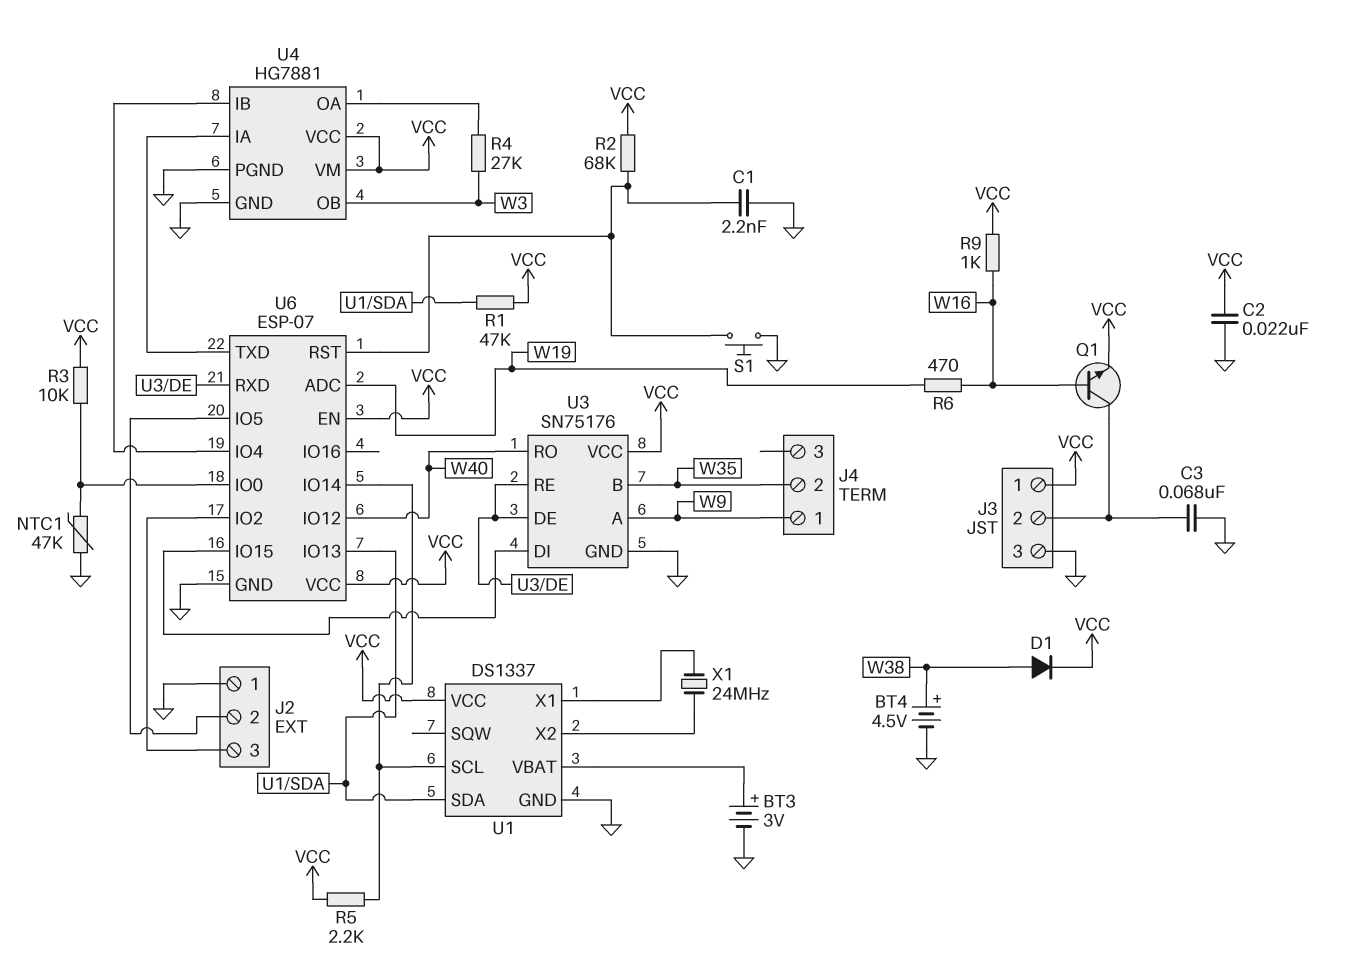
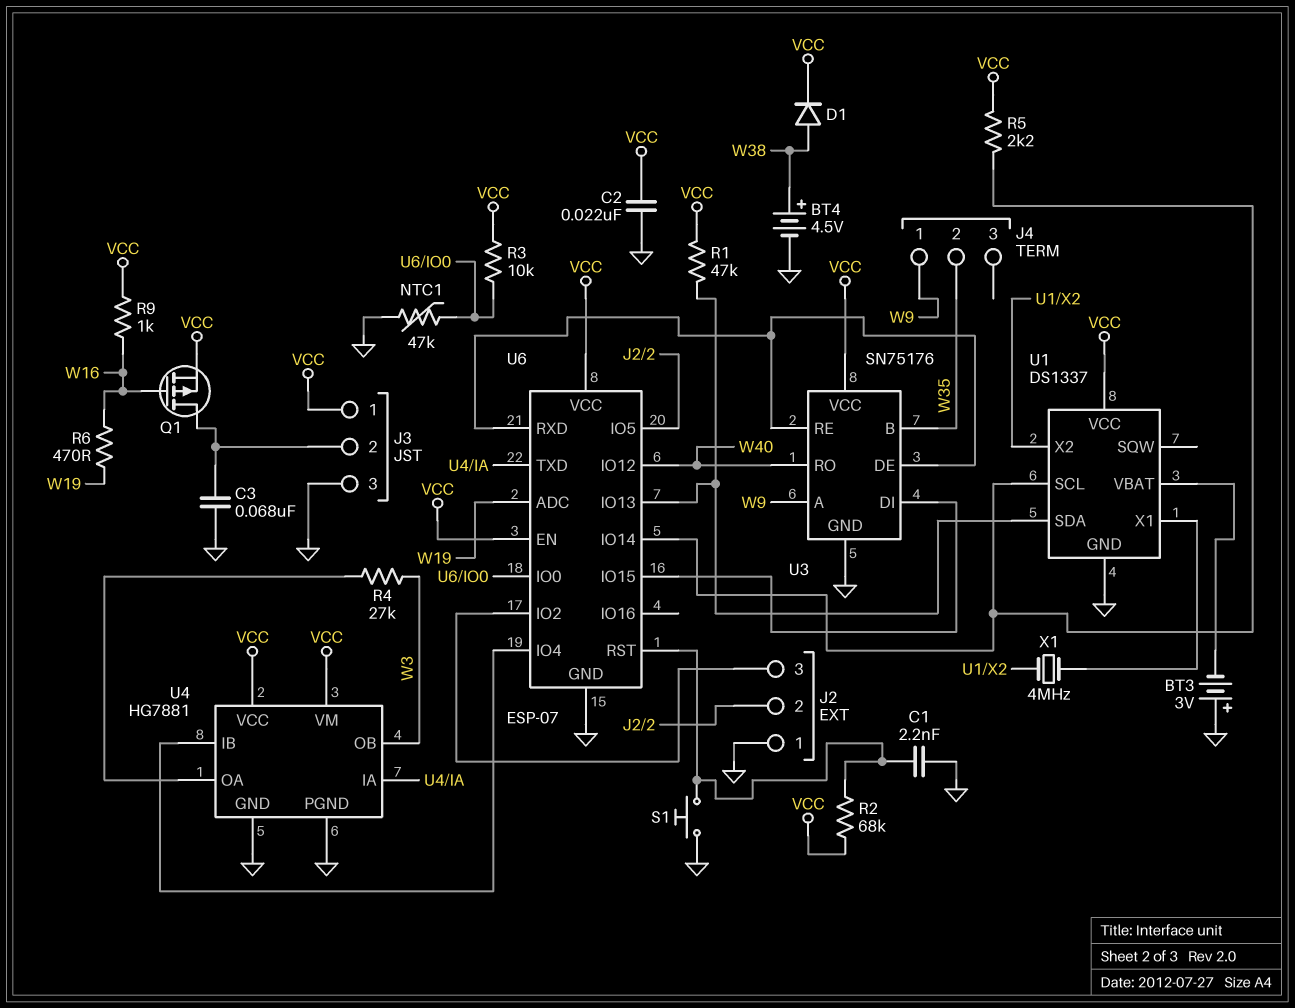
BT3: 3V (plus U1/VBAT, minus GND) -> 3V (plus GND, minus U1/VBAT)
Q1: NPN (B W16, C J3/2, E VCC) -> PMOS (G W16, D J3/2, S VCC)
X1: 24MHz (U1/X1, U1/X2) -> 4MHz (U1/X1, U1/X2)

